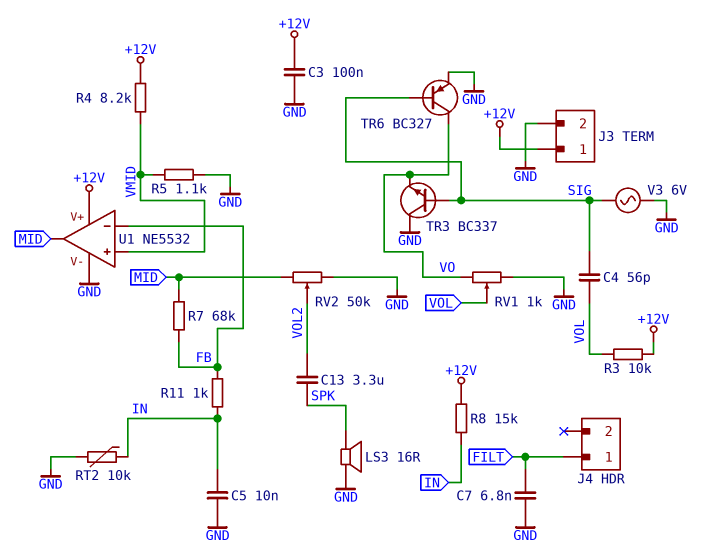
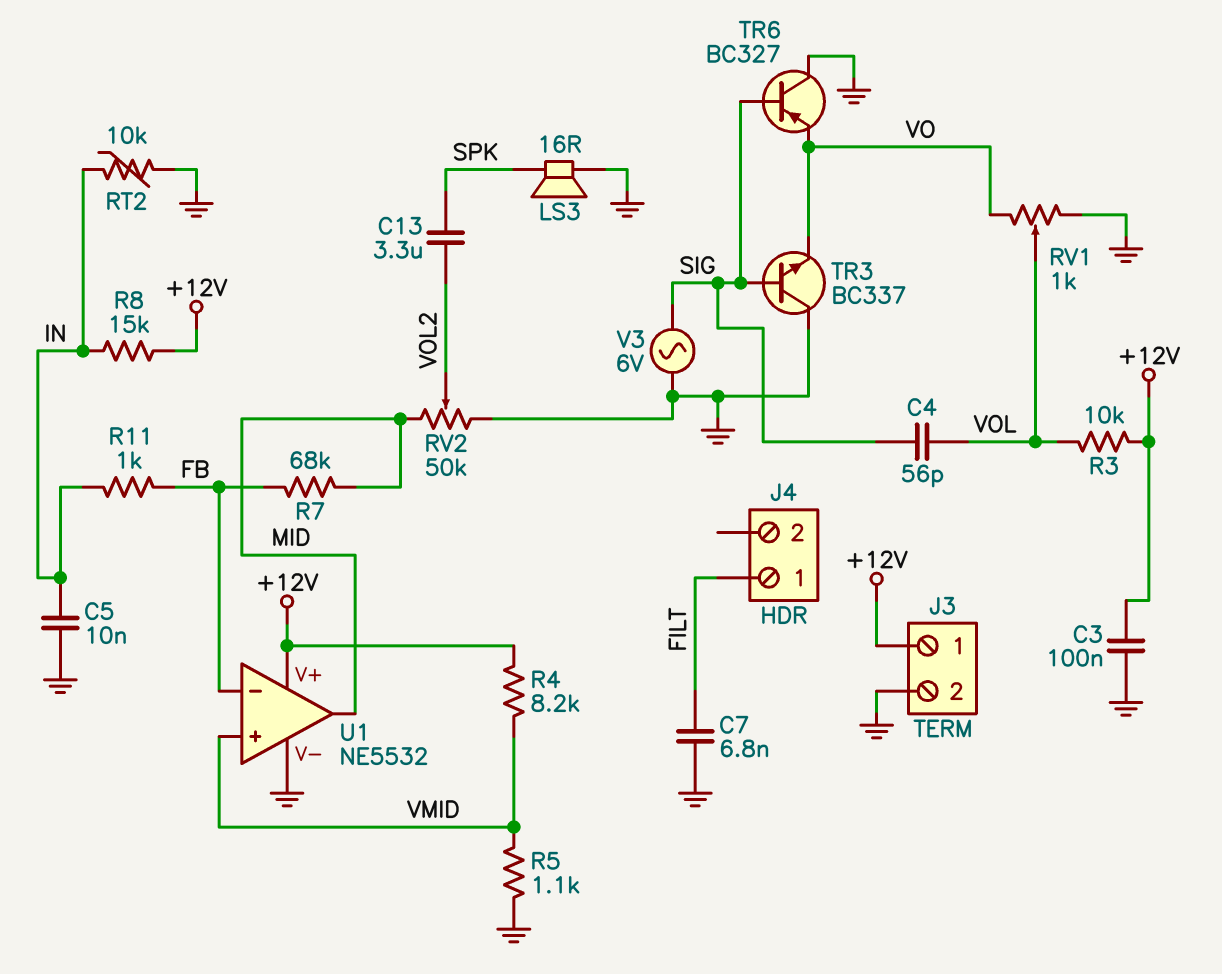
TR6: PNP BC327 (B SIG, C VO, E GND) -> PNP BC327 (B SIG, C GND, E VO)

